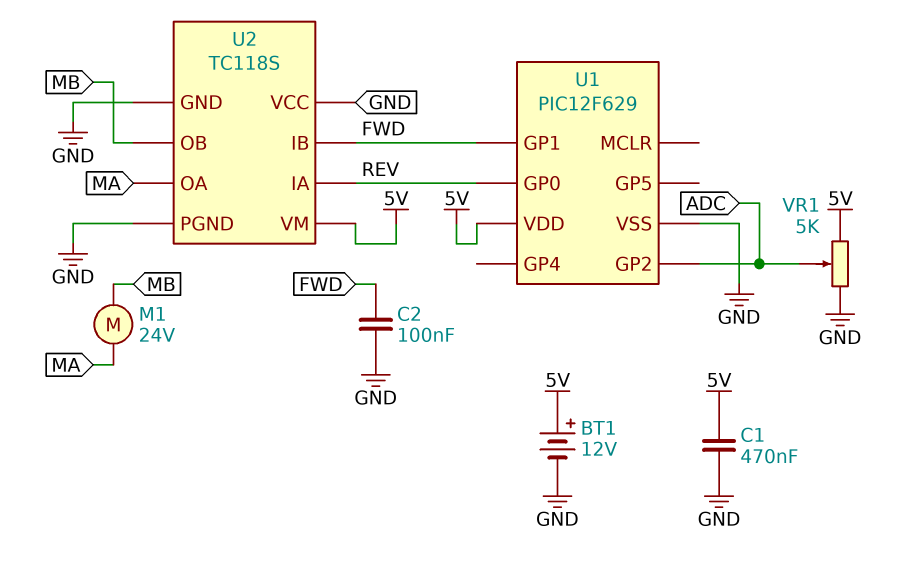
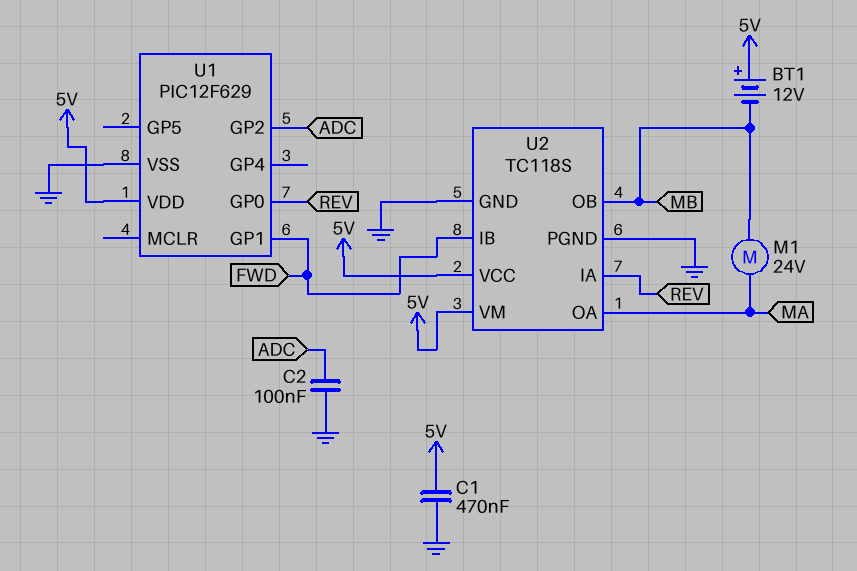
BT1: 12V (plus 5V, minus GND) -> 12V (plus 5V, minus MB)
C2: 100nF (FWD, GND) -> 100nF (ADC, GND)
U2 pin VCC: GND -> 5V
VR1: 5k (5V, GND, wiper ADC) -> none

